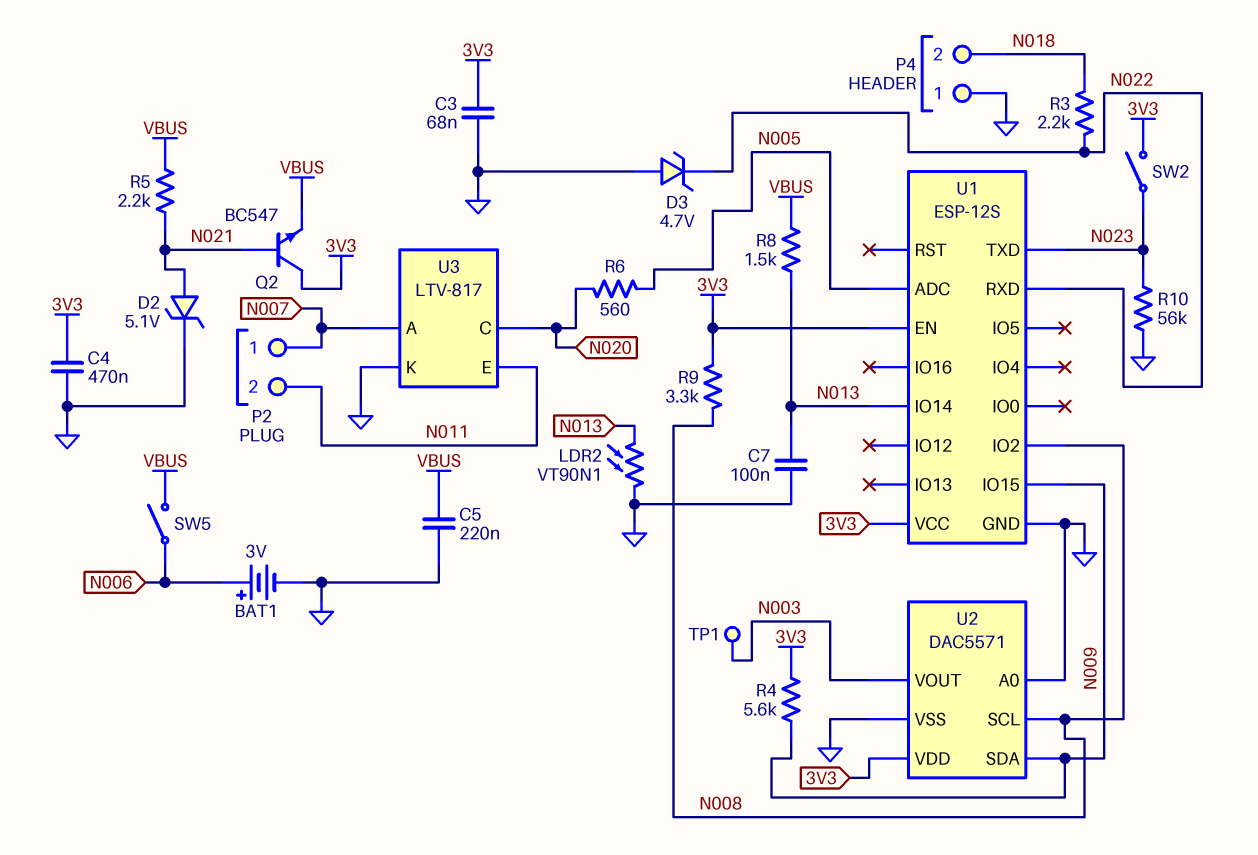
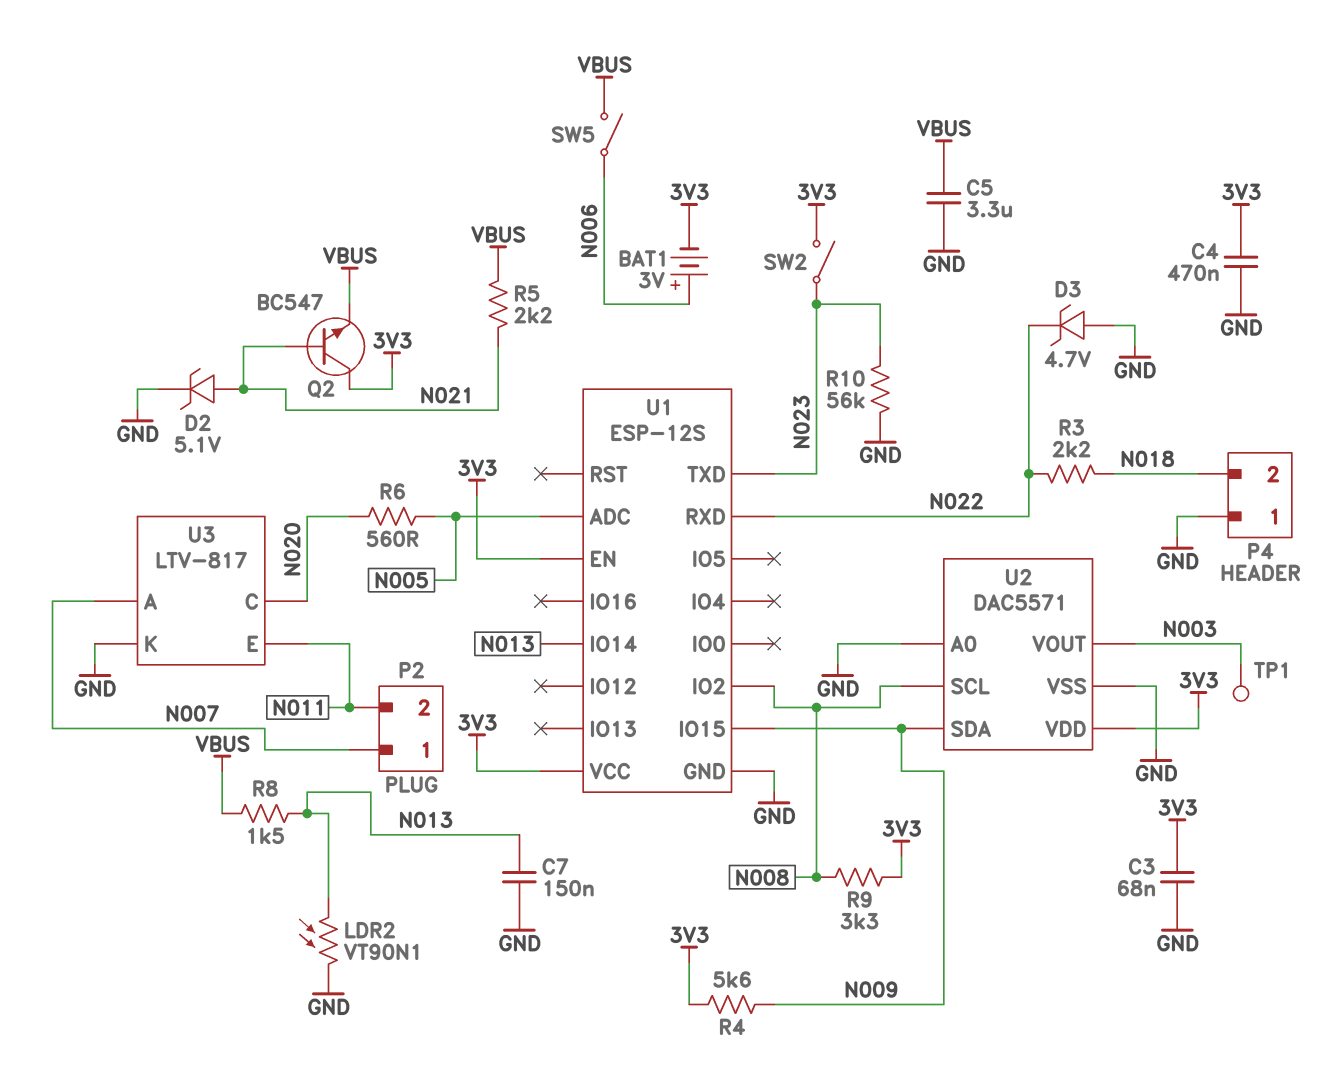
BAT1: 3V (plus N006, minus GND) -> 3V (plus N006, minus 3V3)
C5: 220nF (GND, VBUS) -> 3.3uF (GND, VBUS)
C7: 100nF (GND, N013) -> 150nF (GND, N013)

